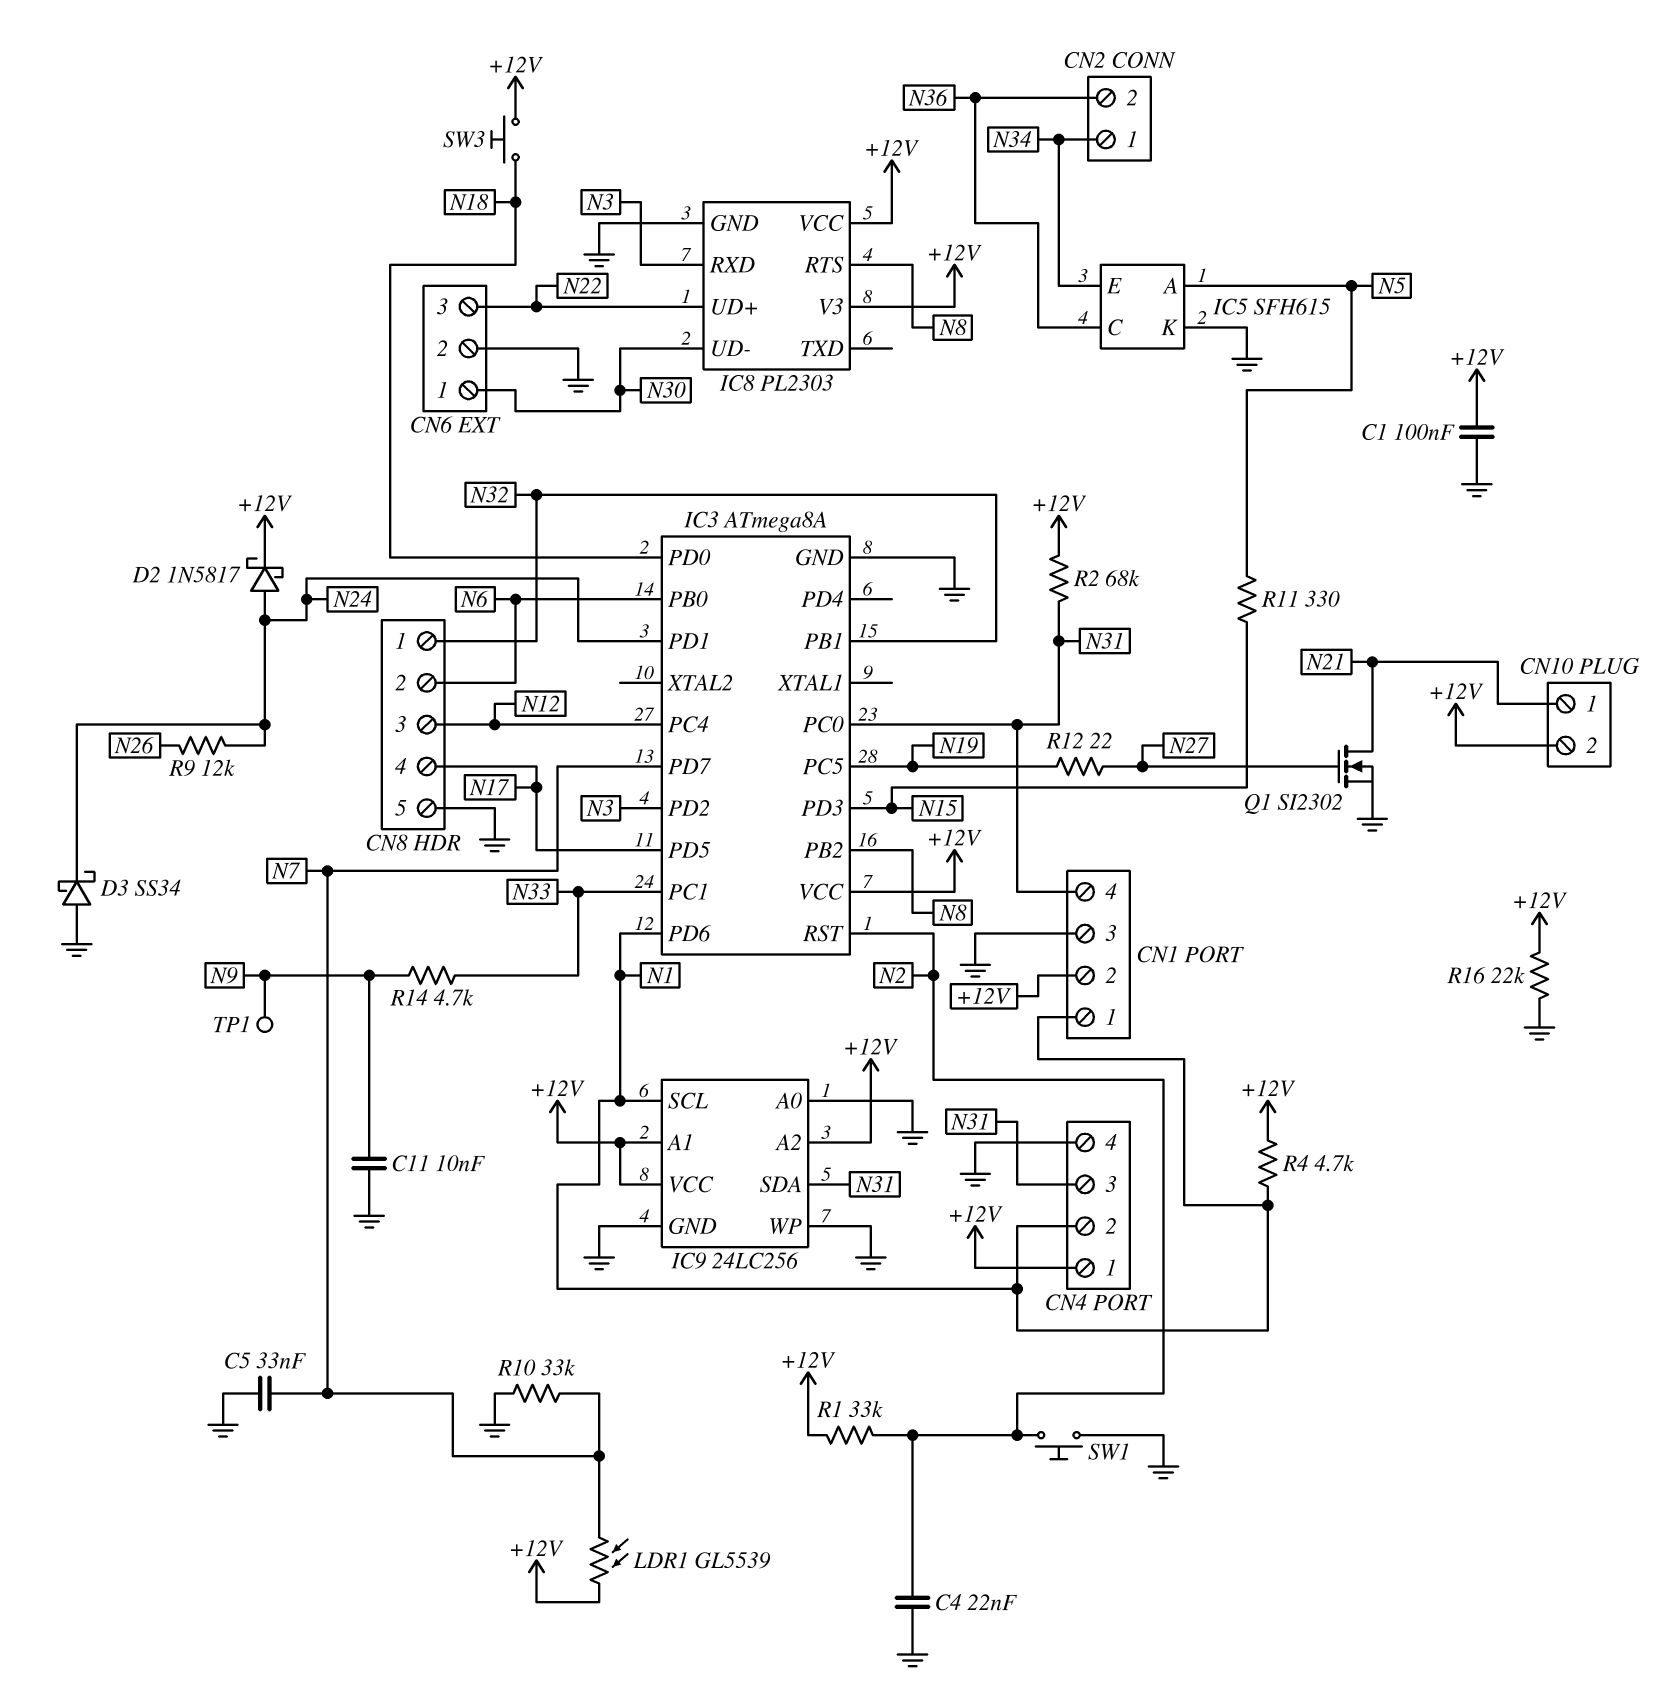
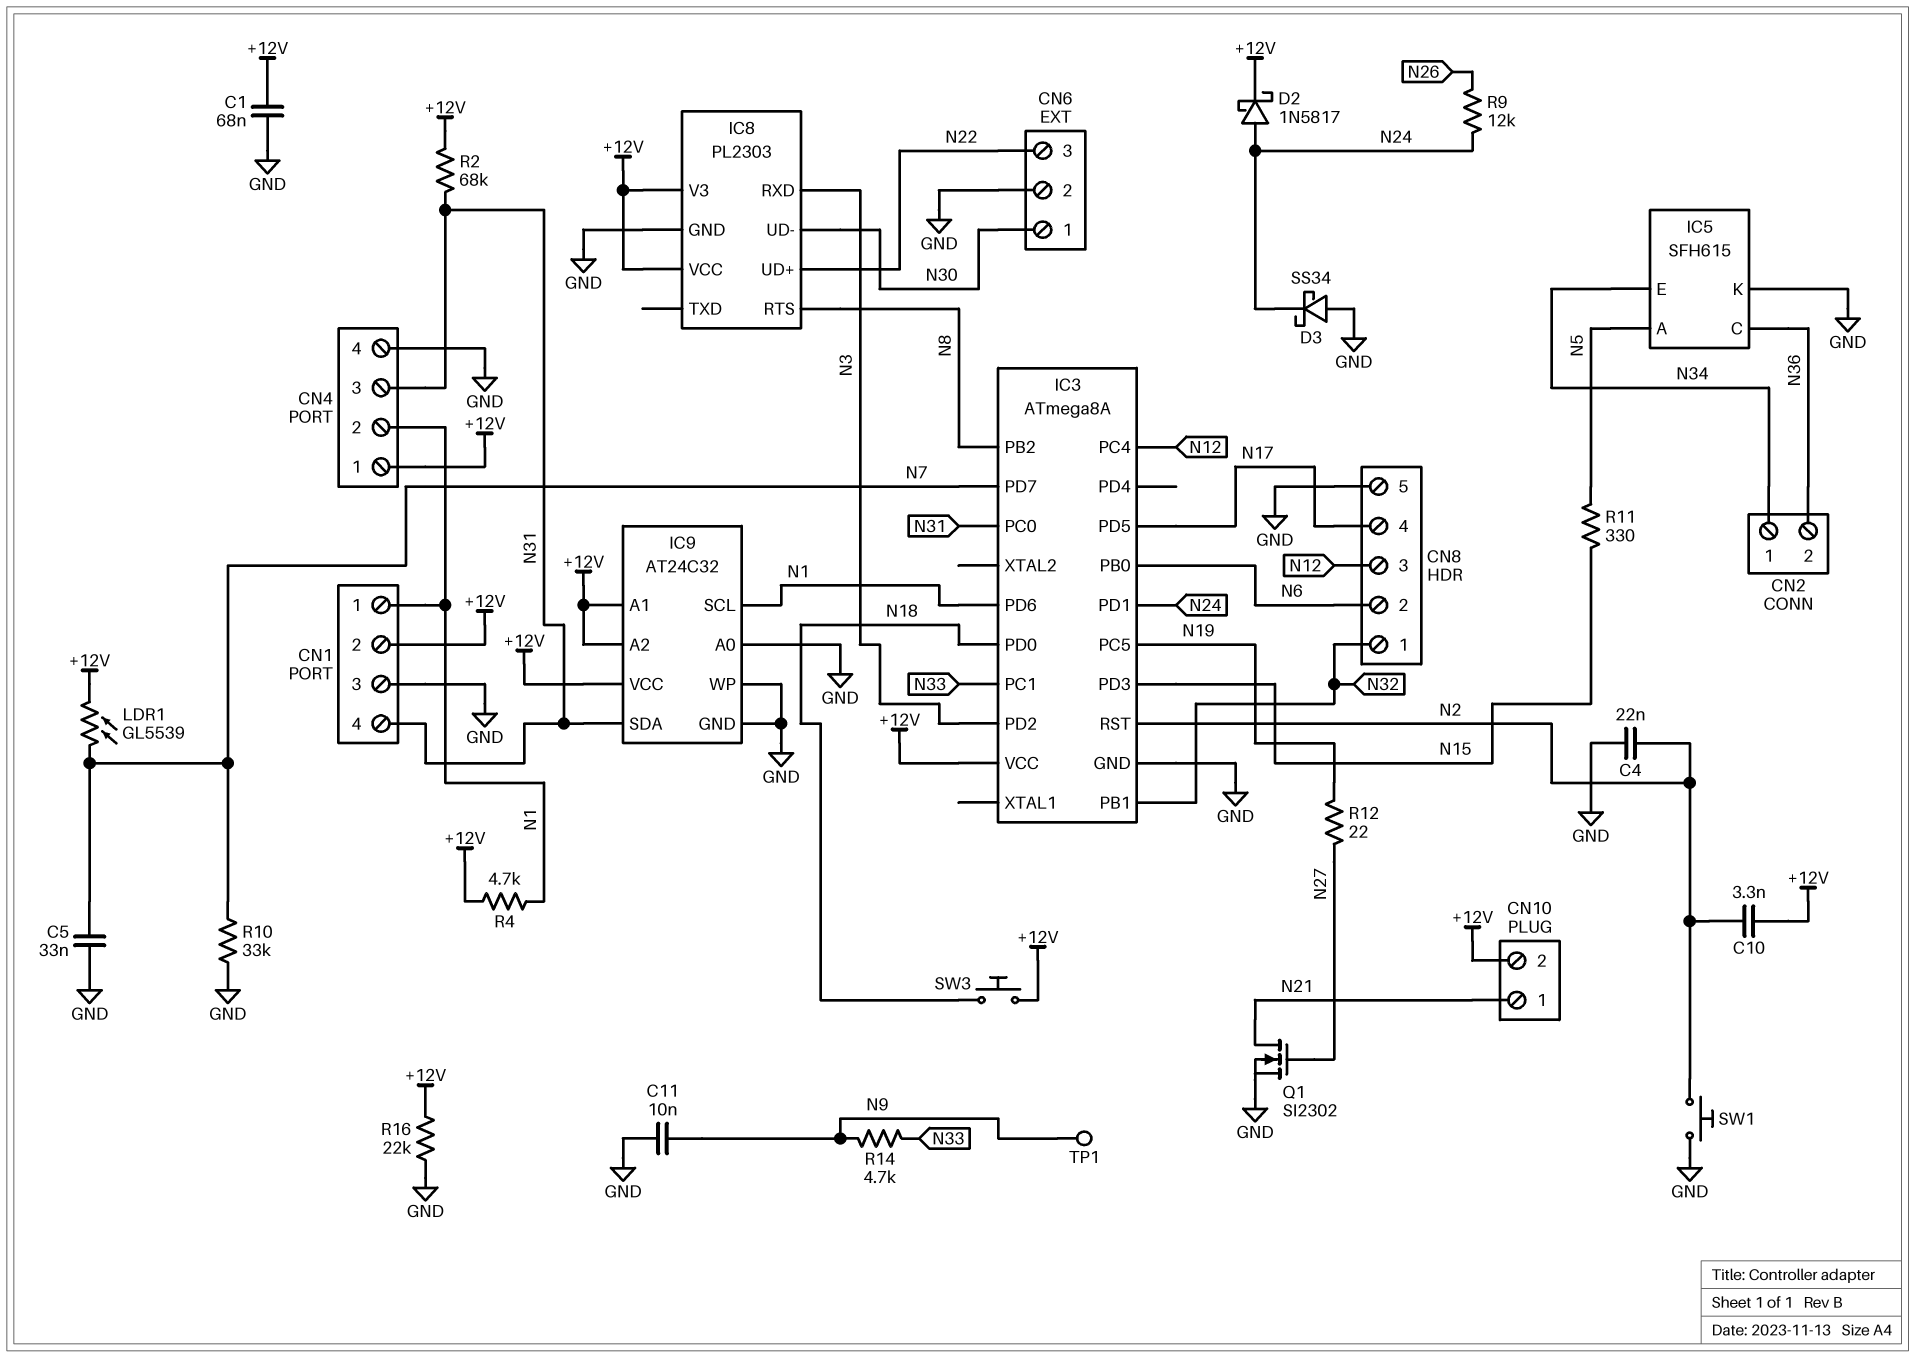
C1: 100nF (+12V, GND) -> 68nF (+12V, GND)
C10: none -> 3.3nF (+12V, N2)
IC9: 24LC256 -> AT24C32
R1: 33k (+12V, N2) -> none

